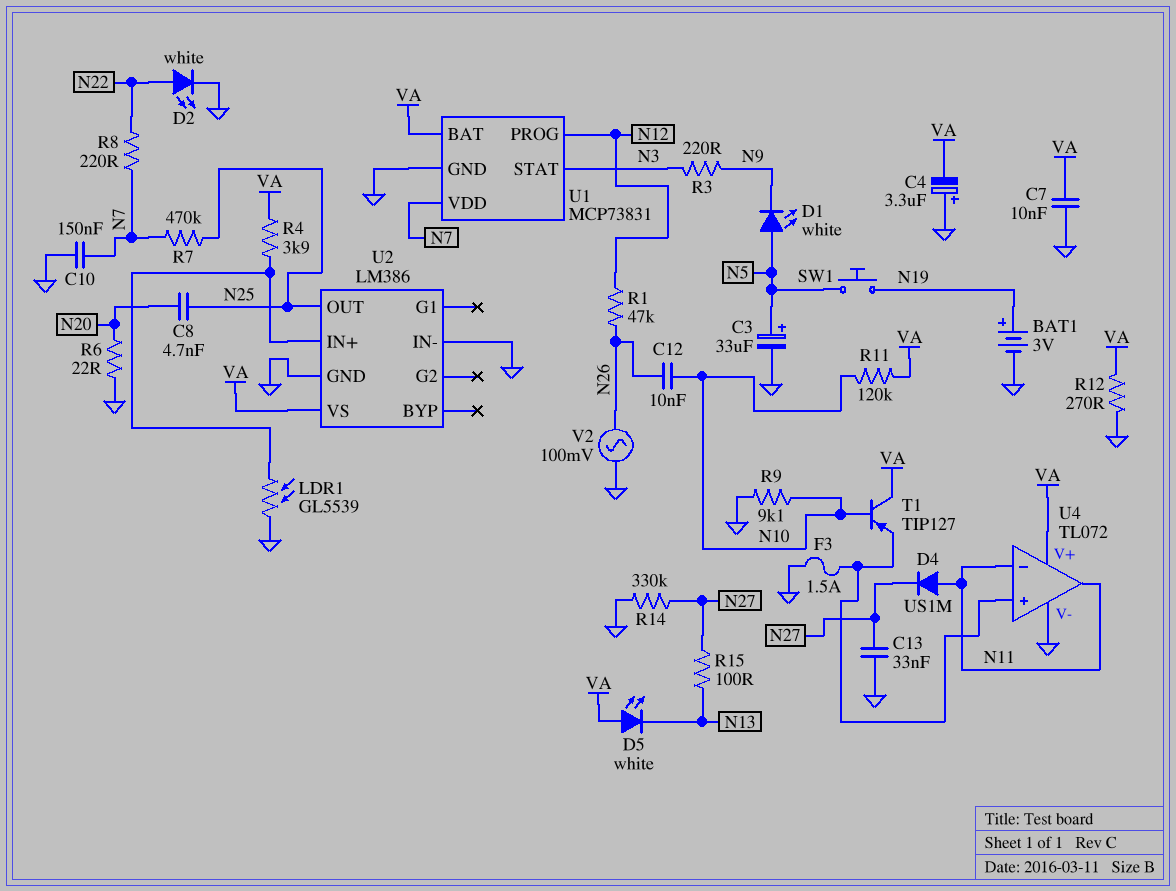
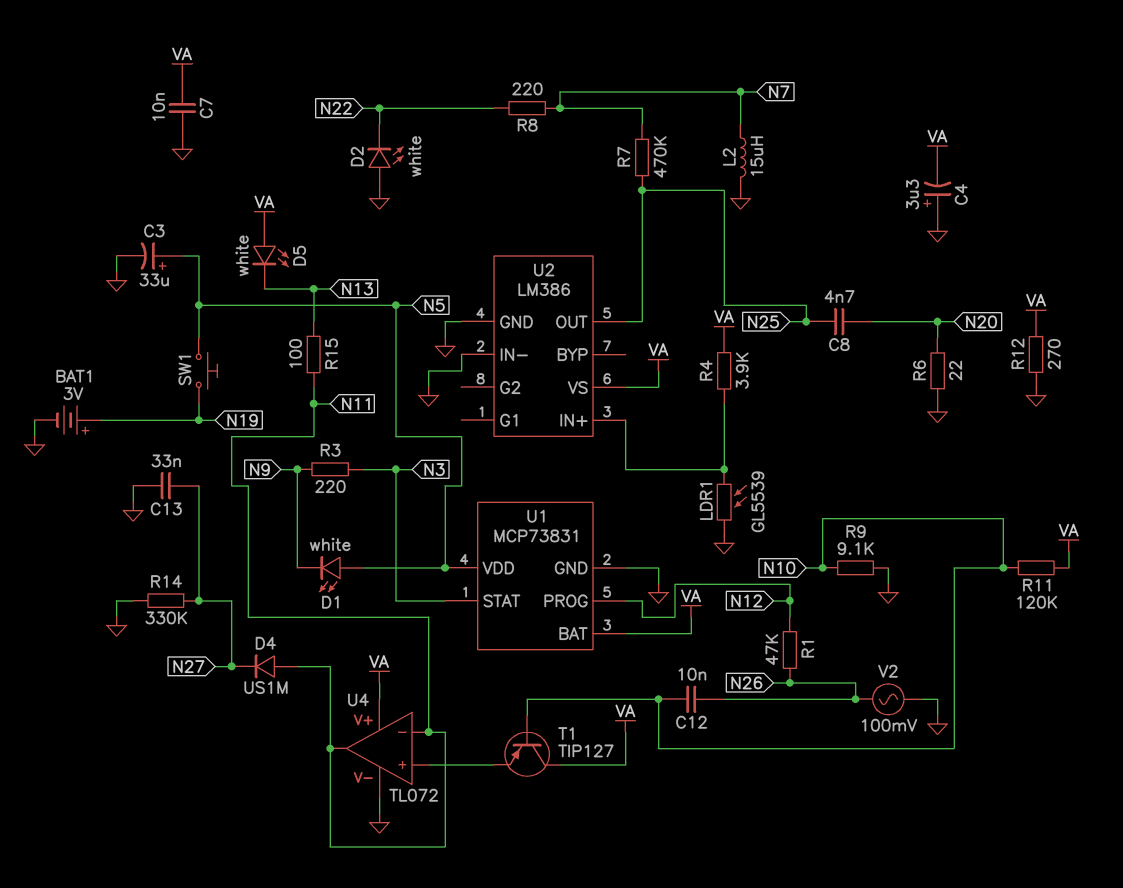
C10: 150nF (GND, N7) -> none
D2: LED white (A N22, K GND) -> LED white (A GND, K N22)
F3: 1.5A (GND, U4/in+) -> none
L2: none -> 15uH (GND, N7)
R15: 100 (N13, N27) -> 100 (N11, N13)
U1 pin VDD: N7 -> N5

